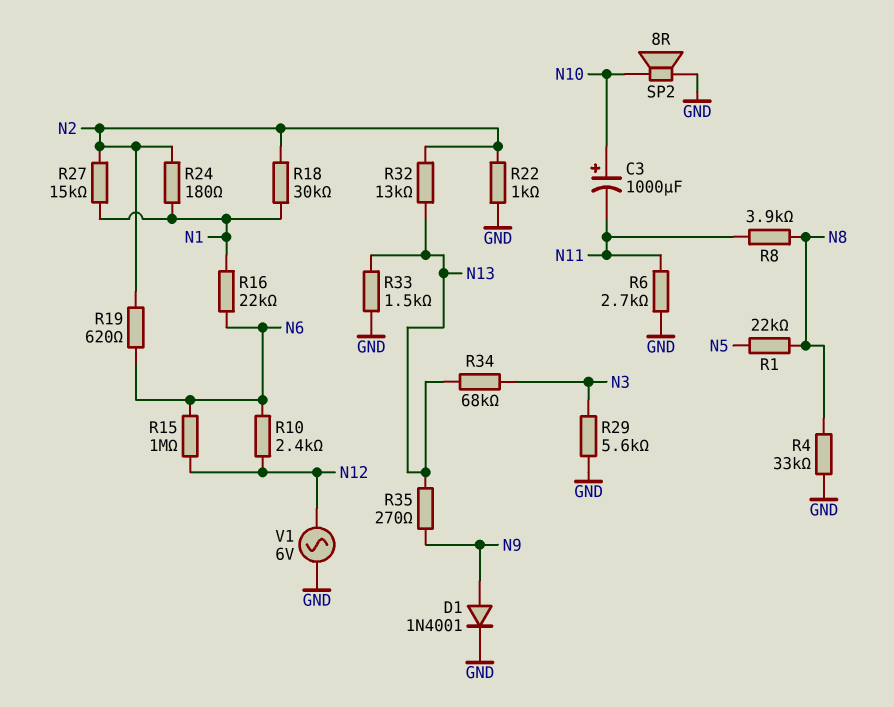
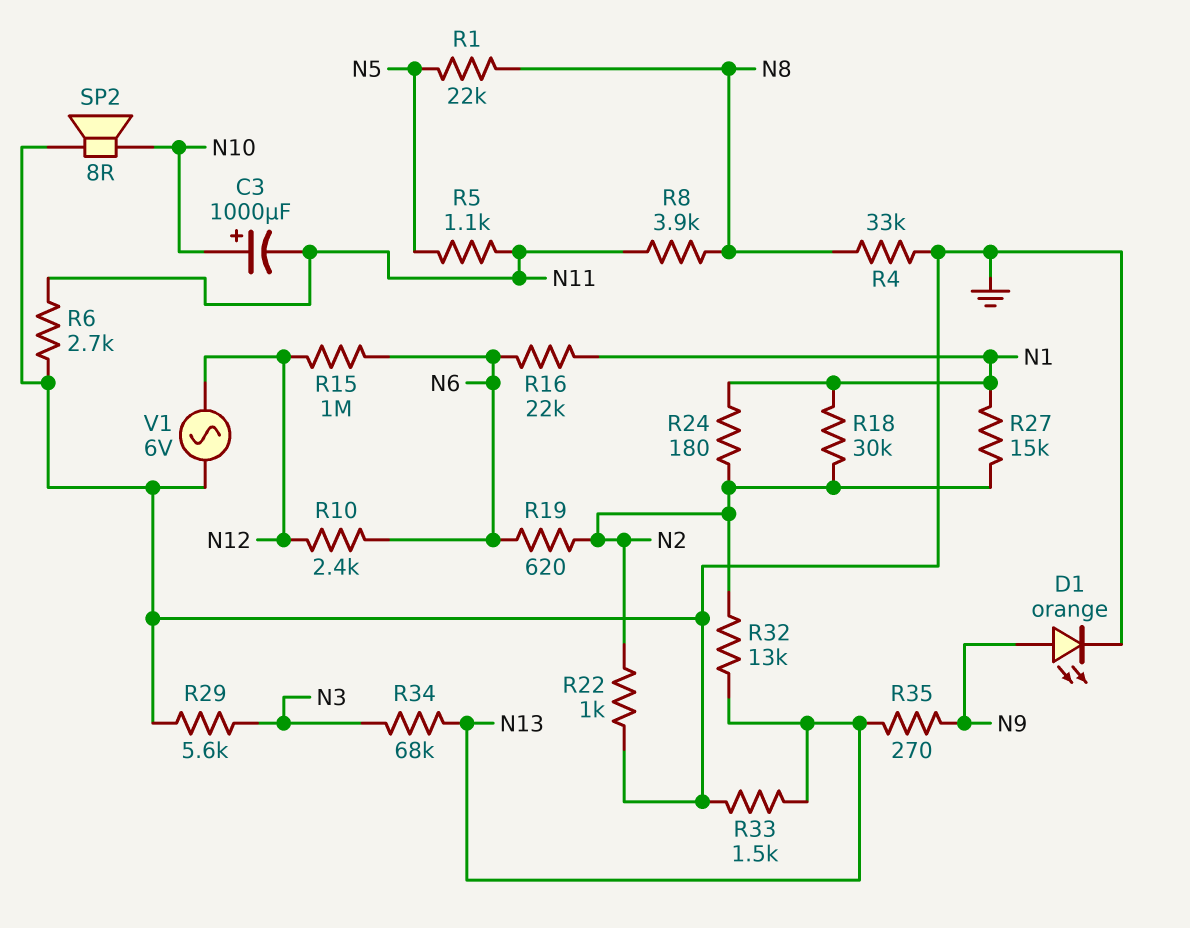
D1: diode 1N4001 (A N9, K GND) -> LED orange (A N9, K GND)
R5: none -> 1.1k (N5, N11)

